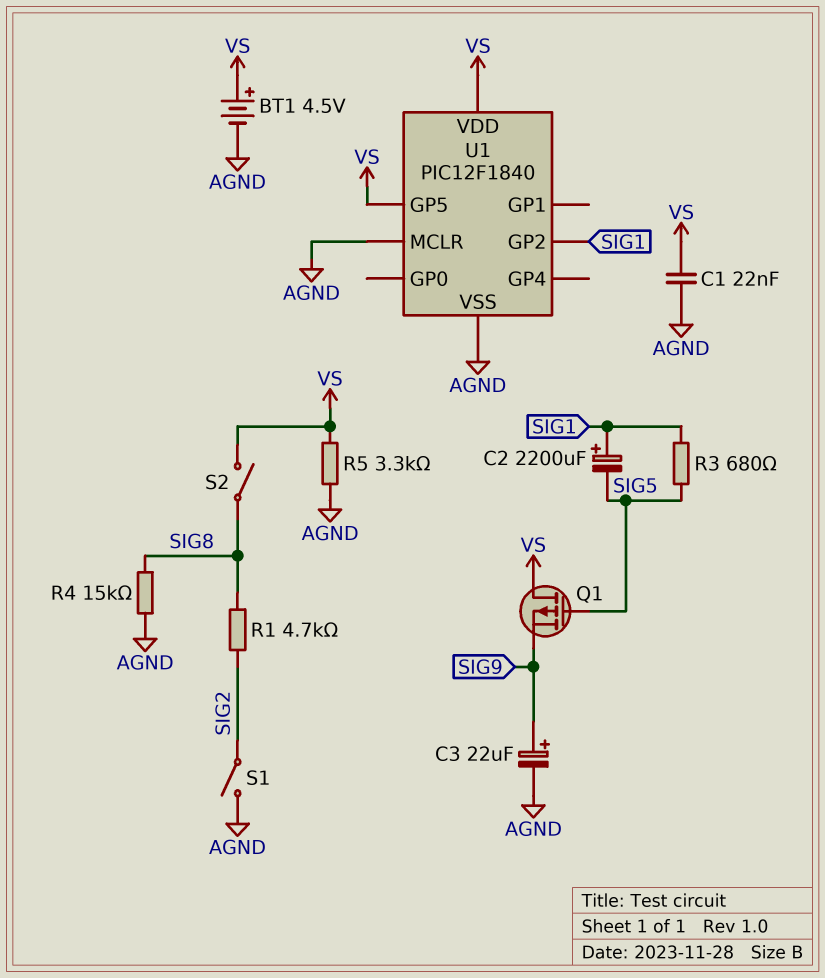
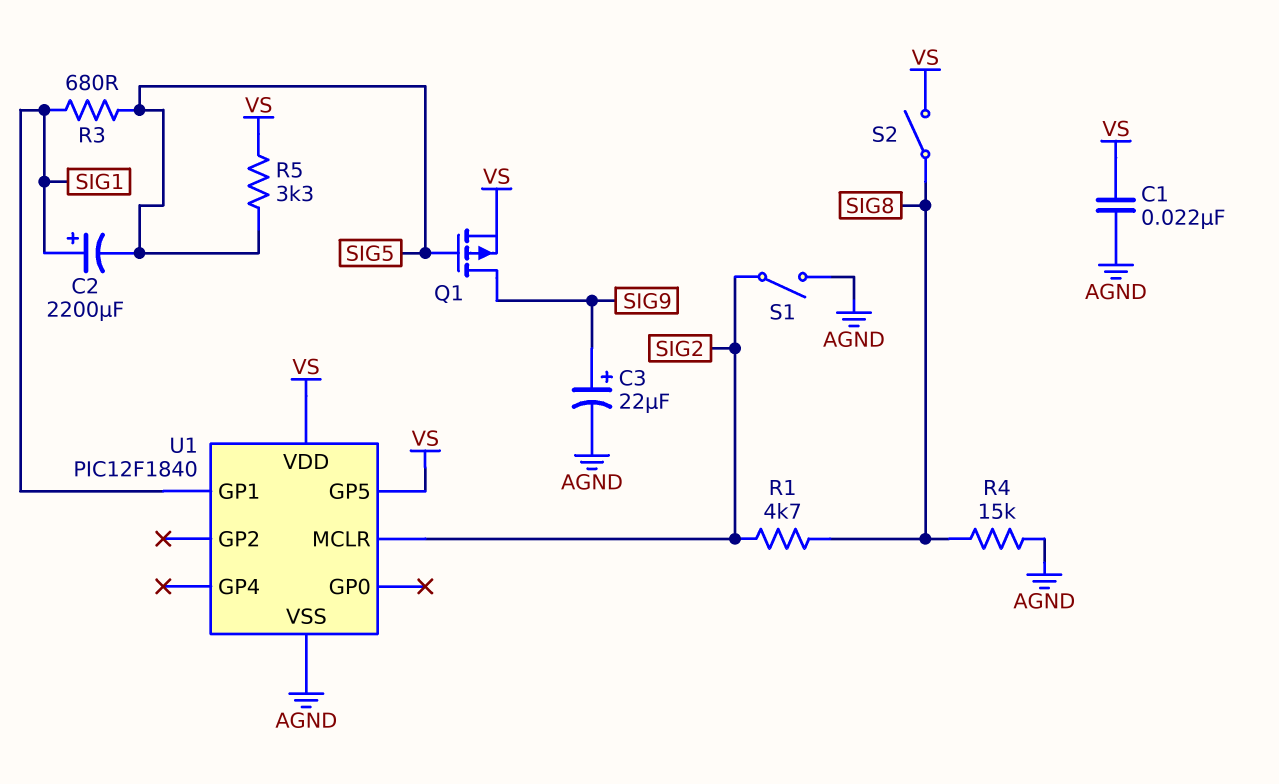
BT1: 4.5V (plus VS, minus AGND) -> none
Q1: PMOS (G SIG5, D VS, S SIG9) -> PMOS (G SIG5, D SIG9, S VS)
R5: 3.3k (AGND, VS) -> 3.3k (SIG5, VS)
U1 pin GP1: none -> SIG1
U1 pin GP2: SIG1 -> none
U1 pin MCLR: AGND -> SIG2

